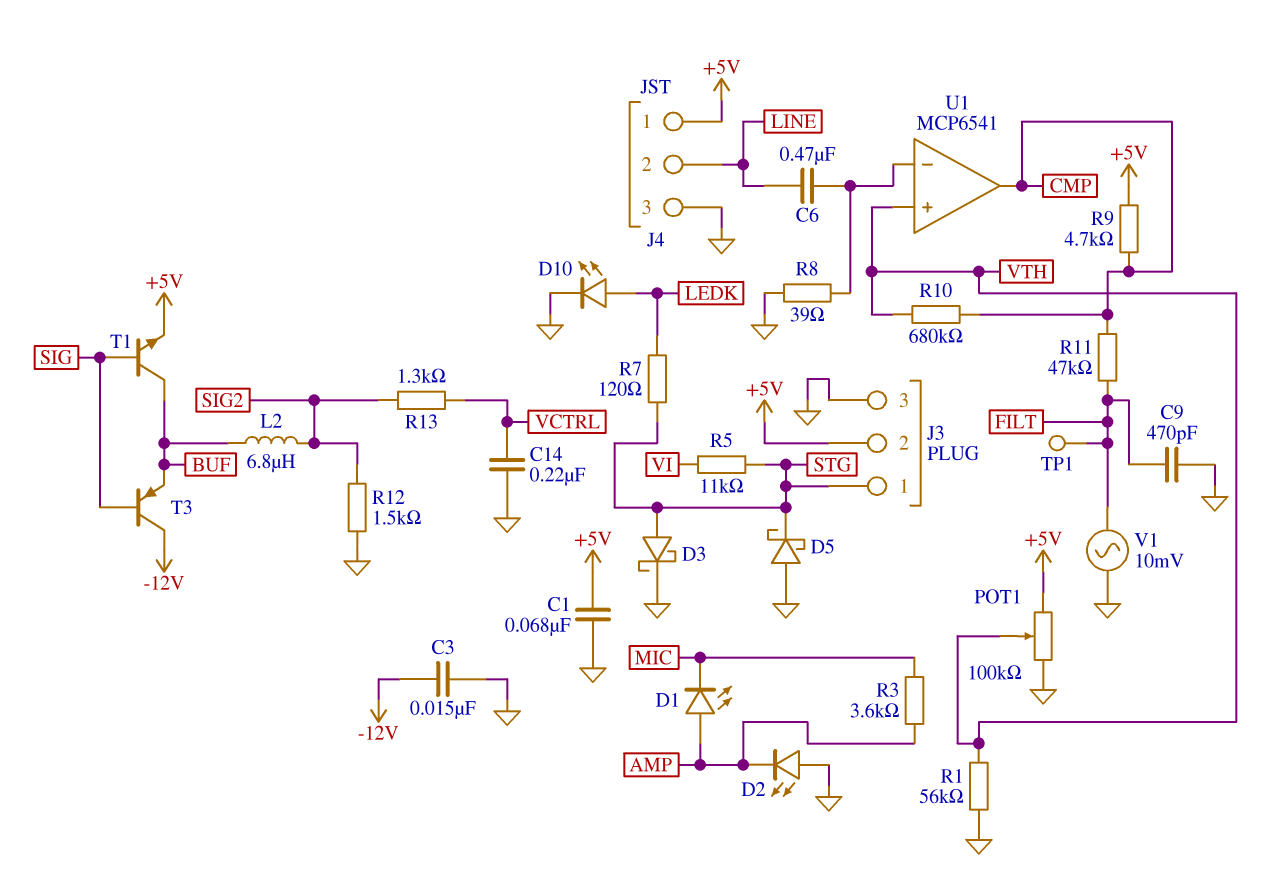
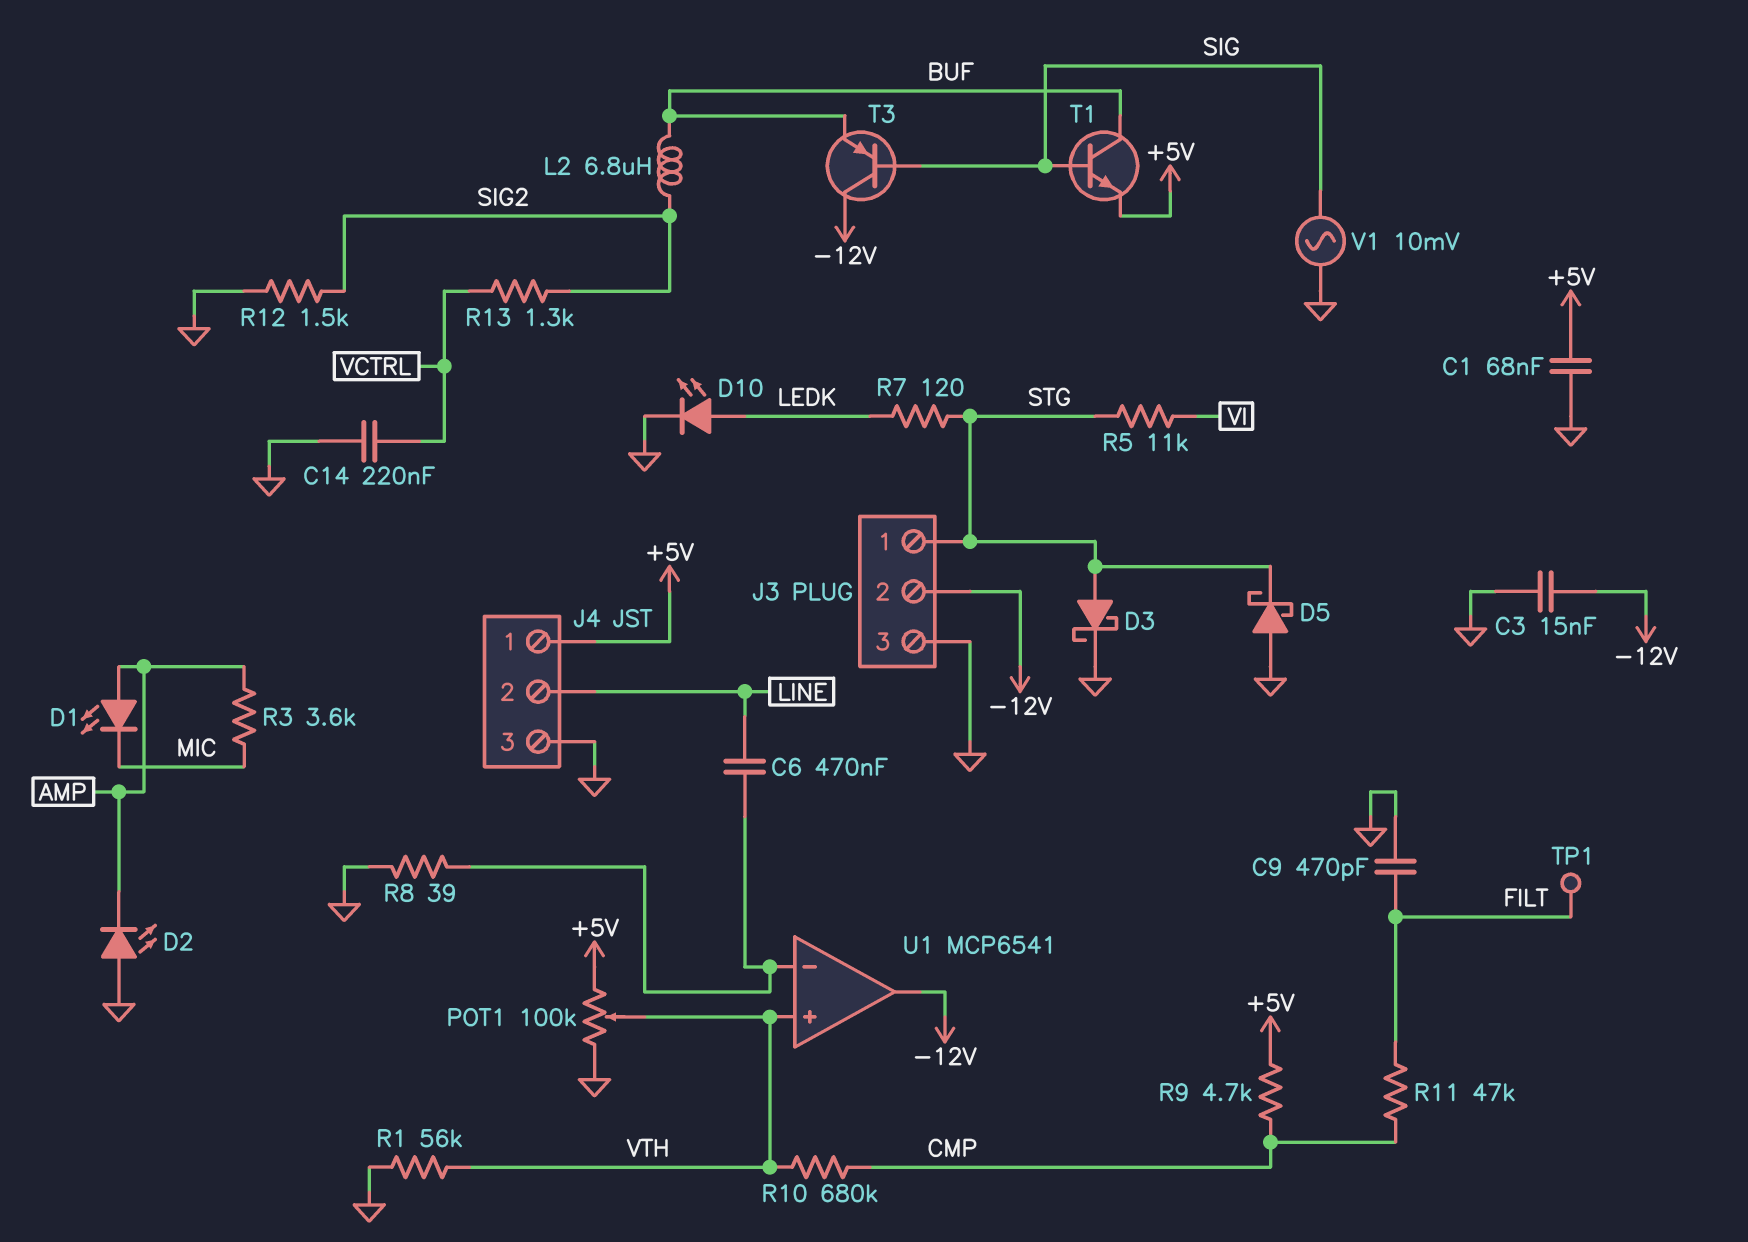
J3 pin 2: +5V -> -12V
U1 pin out: CMP -> -12V
V1: AC 10mV (FILT, GND) -> AC 10mV (GND, SIG)

